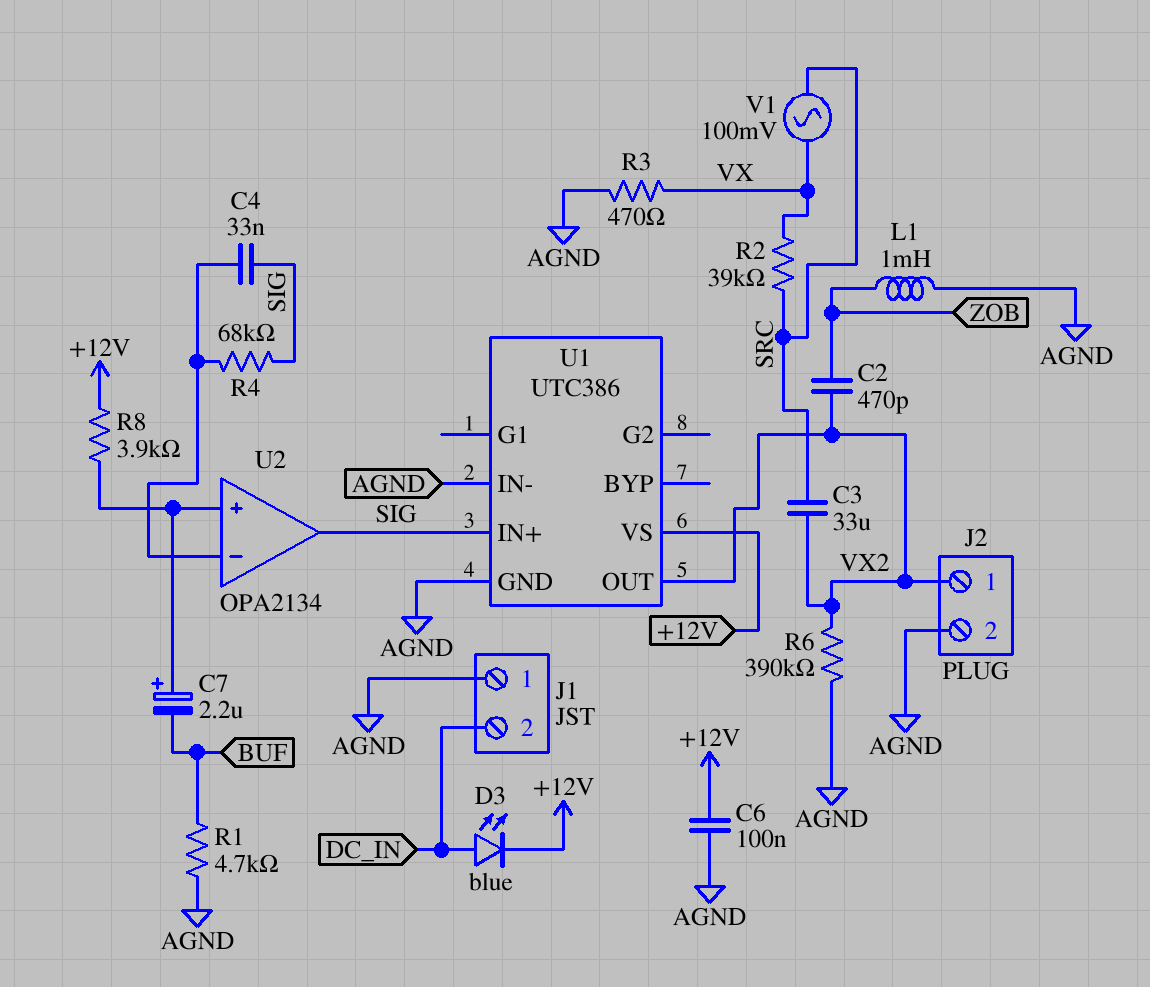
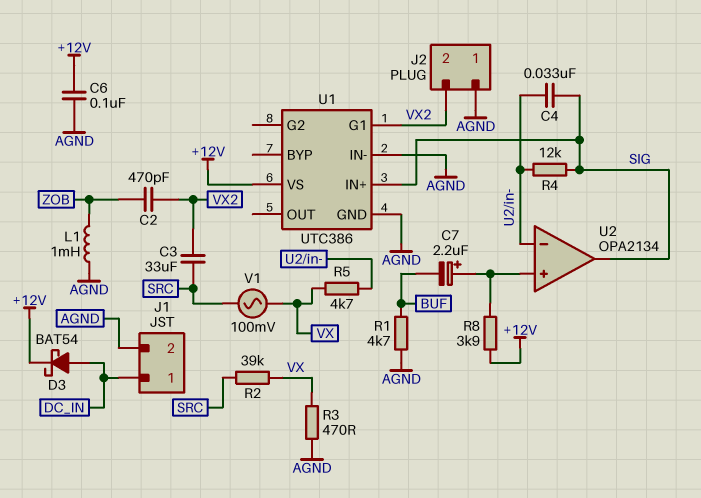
D3: LED blue (A DC_IN, K +12V) -> schottky BAT54 (A DC_IN, K +12V)
J1 pin 1: AGND -> DC_IN
J1 pin 2: DC_IN -> AGND
J2 pin 1: VX2 -> AGND
J2 pin 2: AGND -> VX2
R4: 68k (SIG, U2/in-) -> 12k (SIG, U2/in-)
R5: none -> 4.7k (U2/in-, VX)
R6: 390k (AGND, VX2) -> none
U1 pin G1: none -> VX2
U1 pin OUT: VX2 -> none

